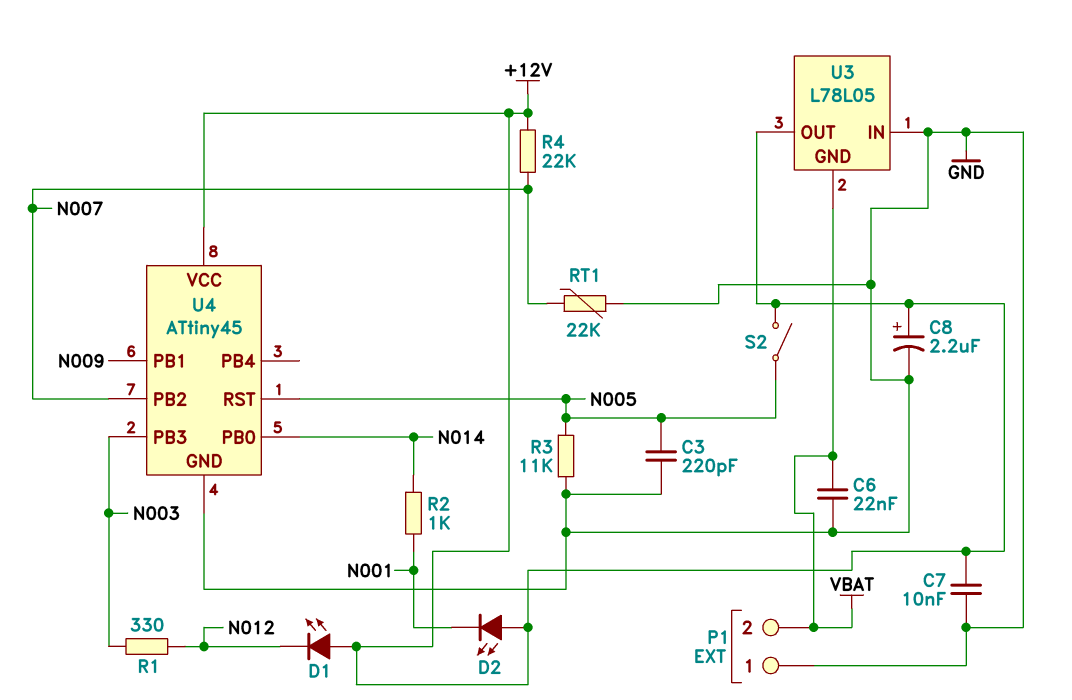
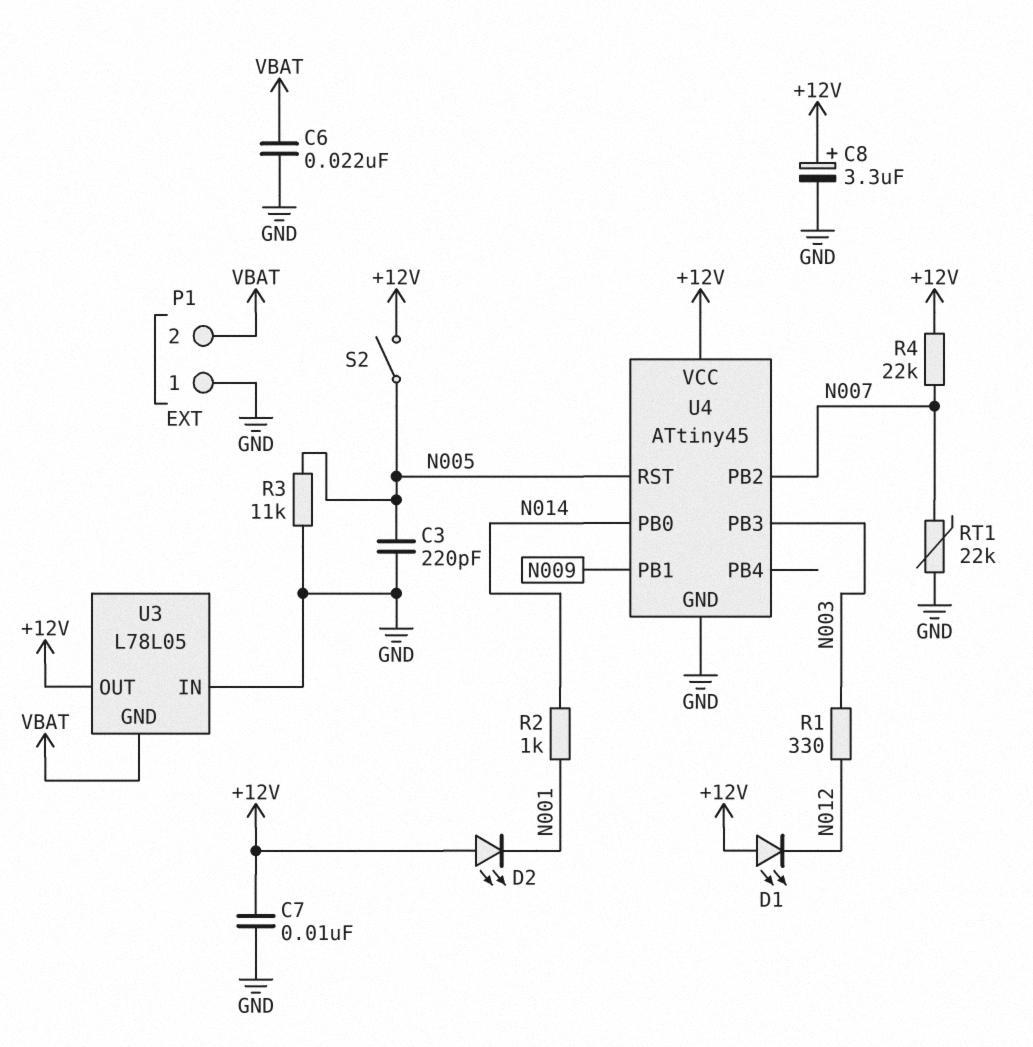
C8: 2.2uF (plus +12V, minus GND) -> 3.3uF (plus +12V, minus GND)

